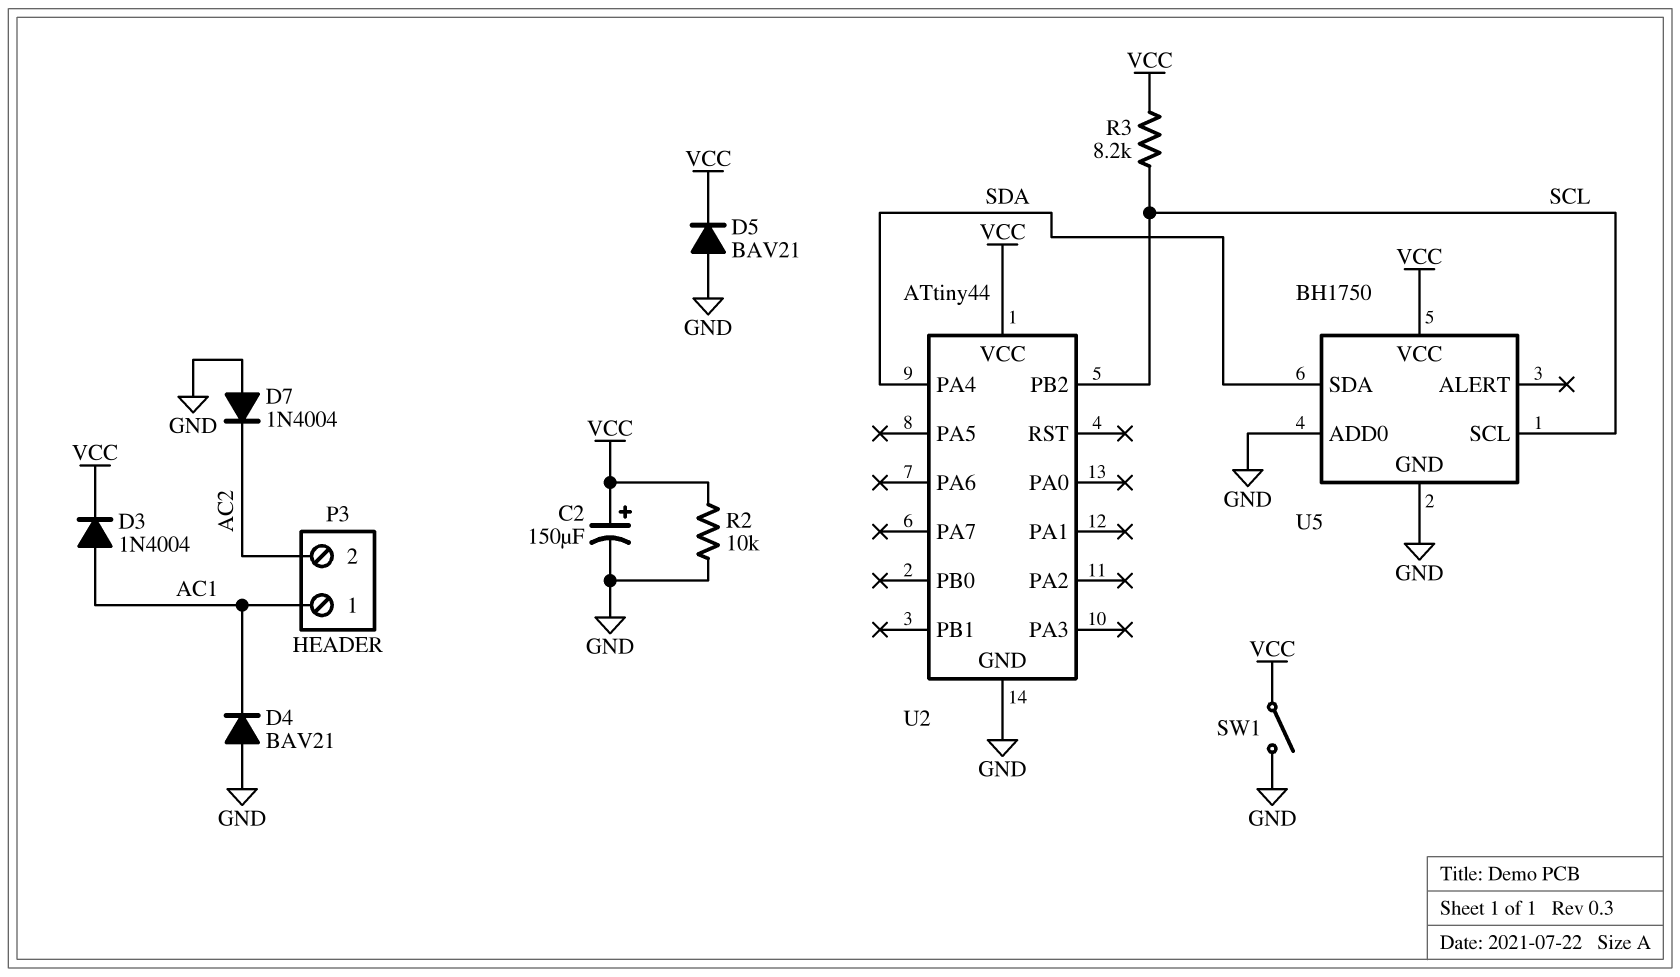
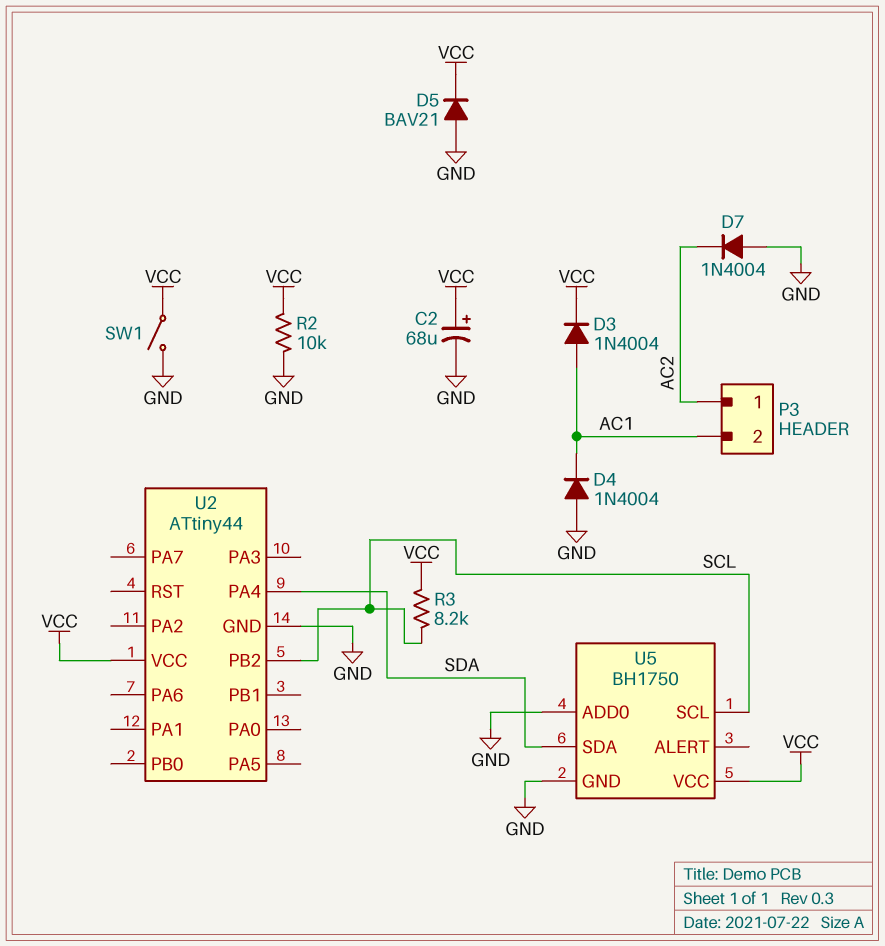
C2: 150uF (plus VCC, minus GND) -> 68uF (plus VCC, minus GND)
D4: diode BAV21 (A GND, K AC1) -> diode 1N4004 (A GND, K AC1)
P3 pin 1: AC1 -> AC2
P3 pin 2: AC2 -> AC1

